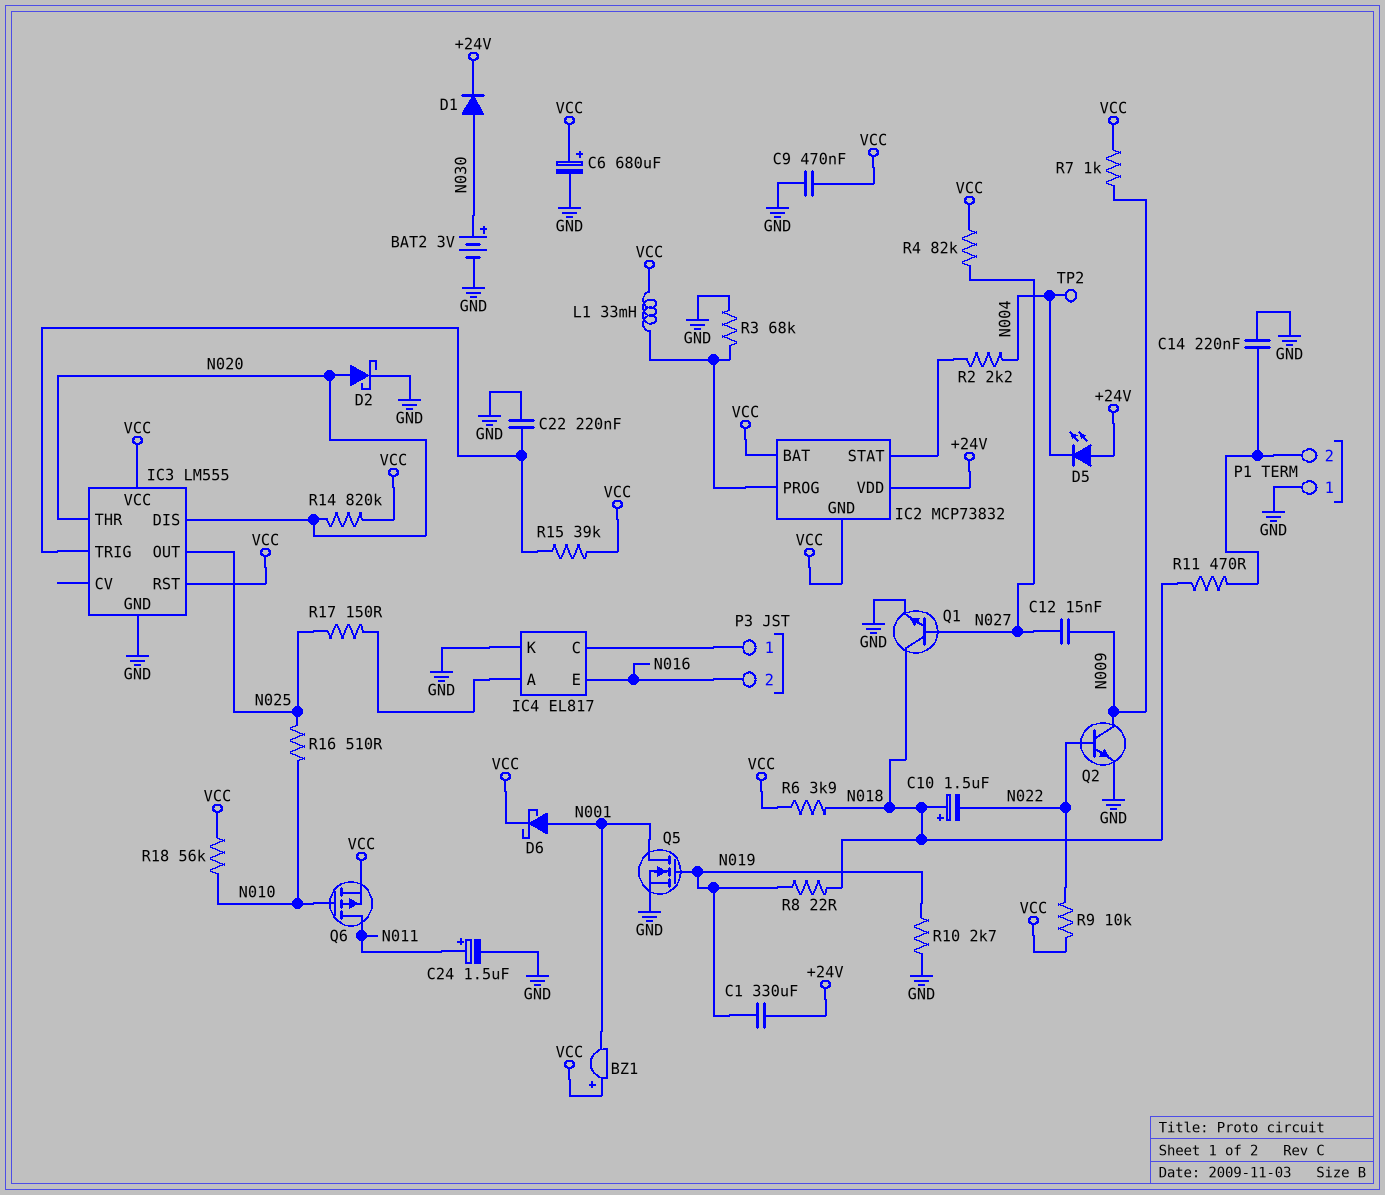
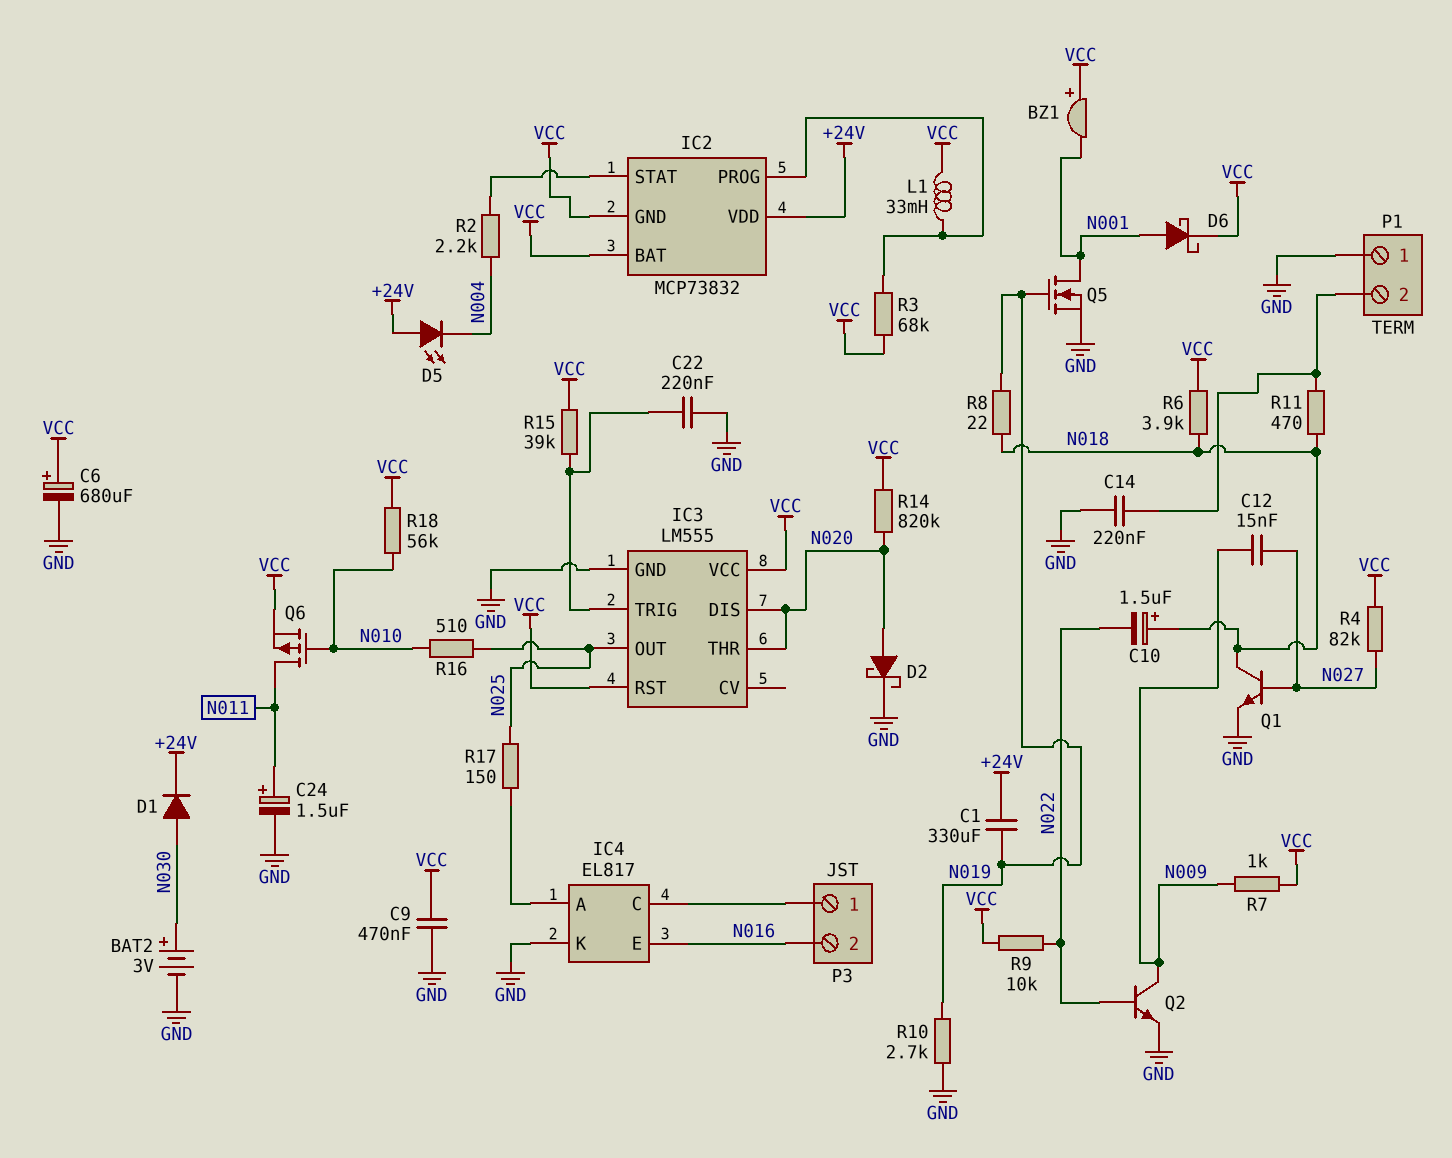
R3: 68k (GND, IC2/PROG) -> 68k (IC2/PROG, VCC)
TP2: test point (N004) -> none

